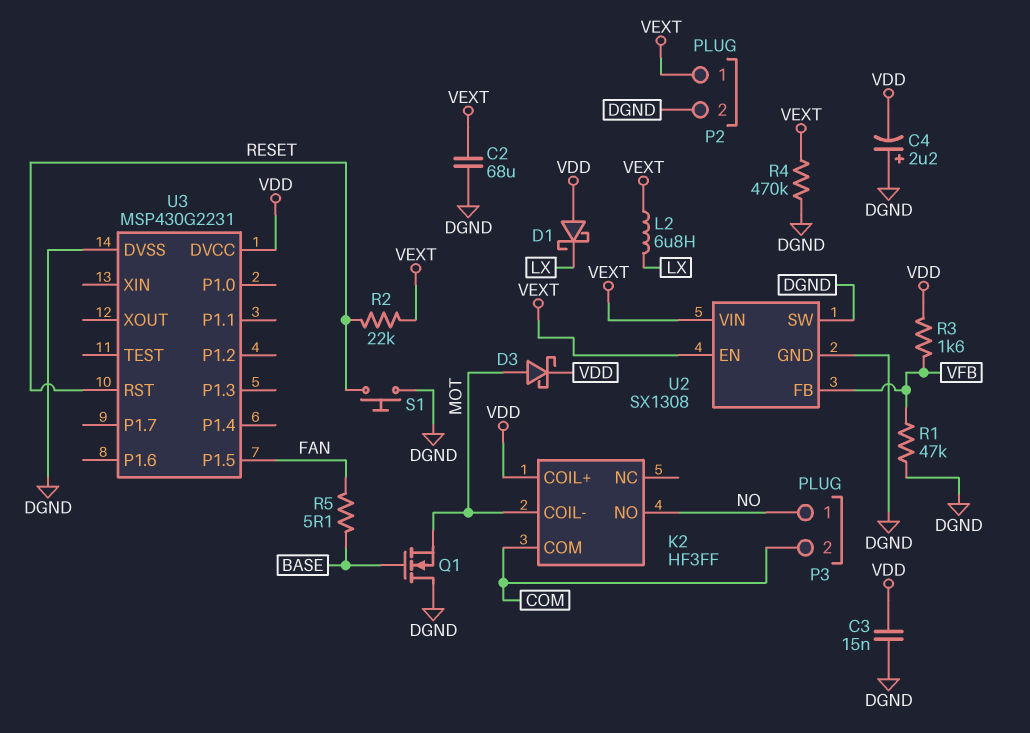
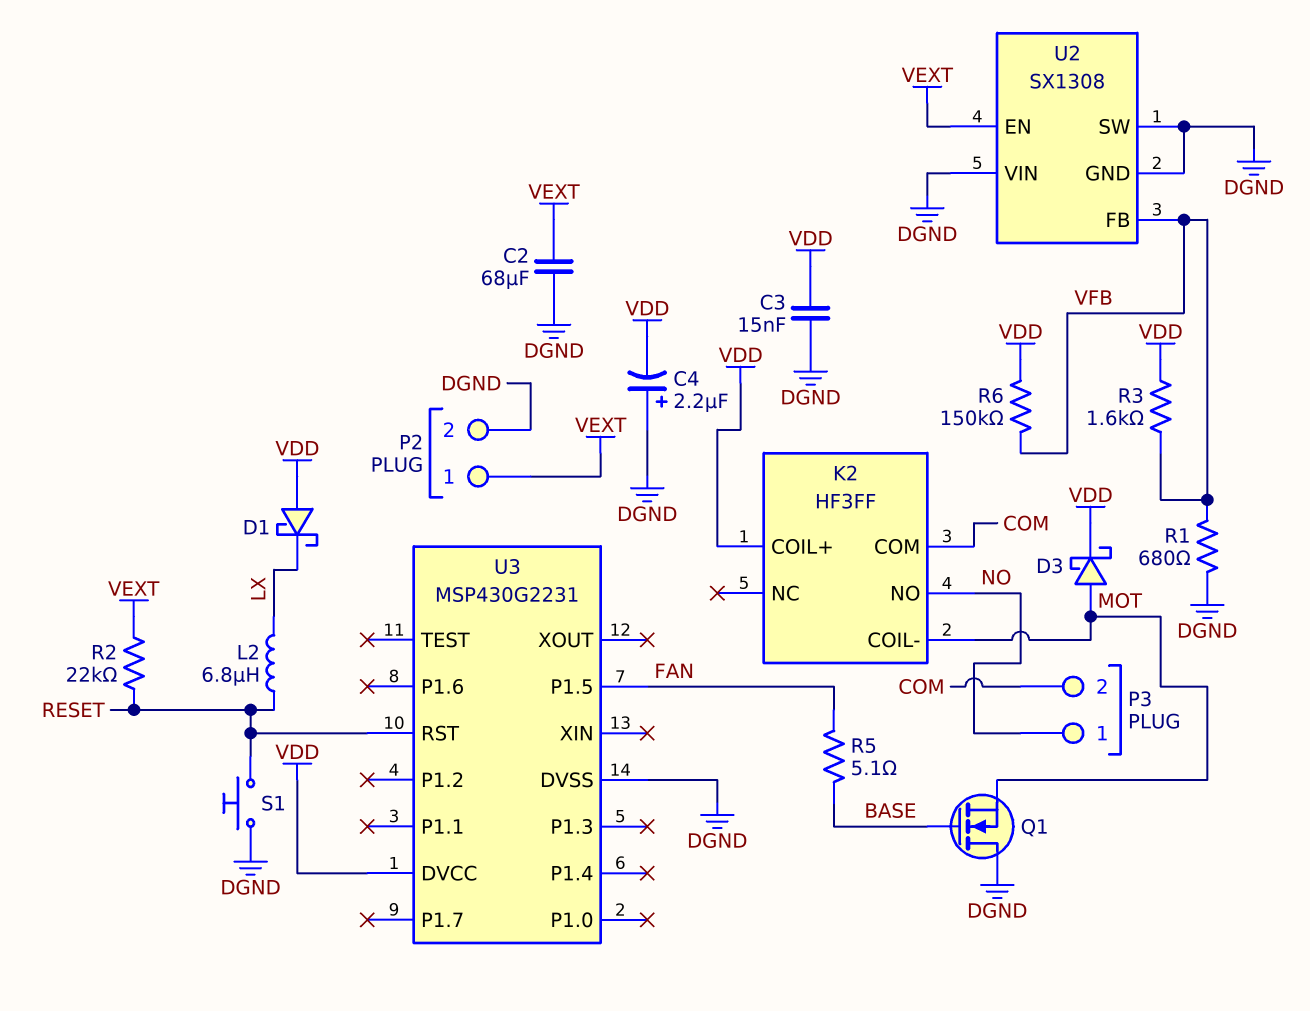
L2: 6.8uH (LX, VEXT) -> 6.8uH (LX, RESET)
R1: 47k (DGND, VFB) -> 680 (DGND, VFB)
R4: 470k (DGND, VEXT) -> none
R6: none -> 150k (VDD, VFB)
U2 pin VIN: VEXT -> DGND

